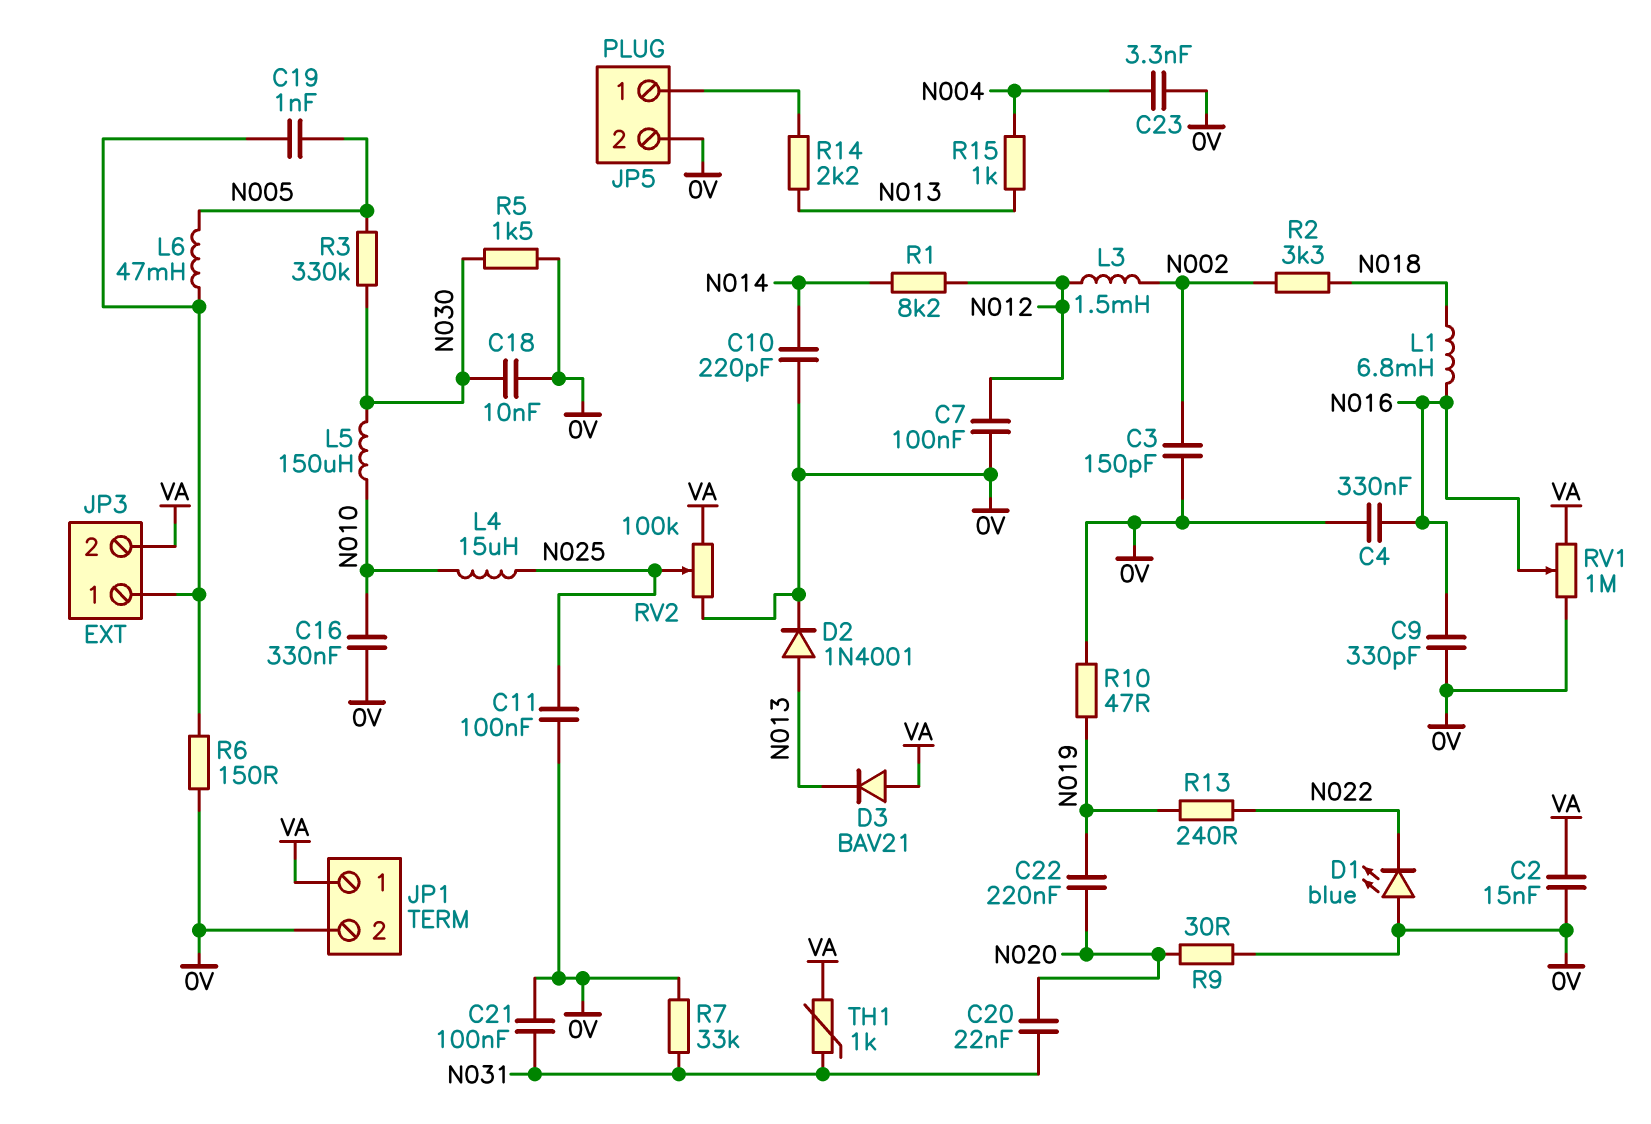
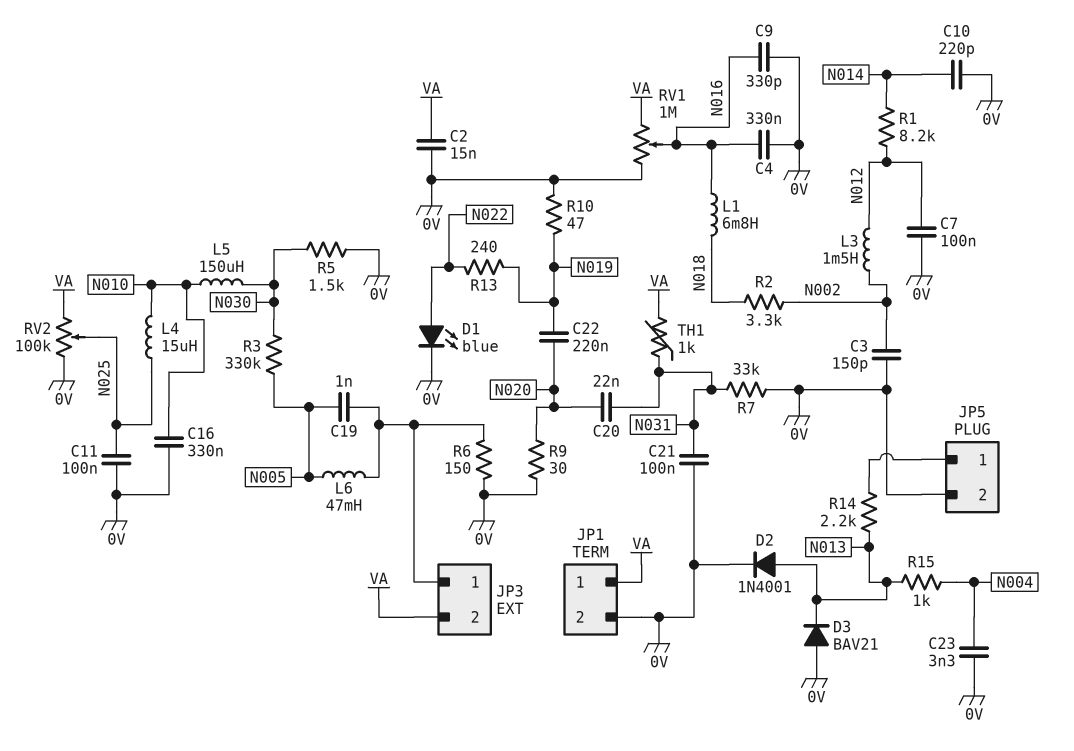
C18: 10nF (0V, N030) -> none
D1: LED blue (A 0V, K N022) -> LED blue (A N022, K 0V)
D3: diode BAV21 (A VA, K N013) -> diode BAV21 (A 0V, K N013)

